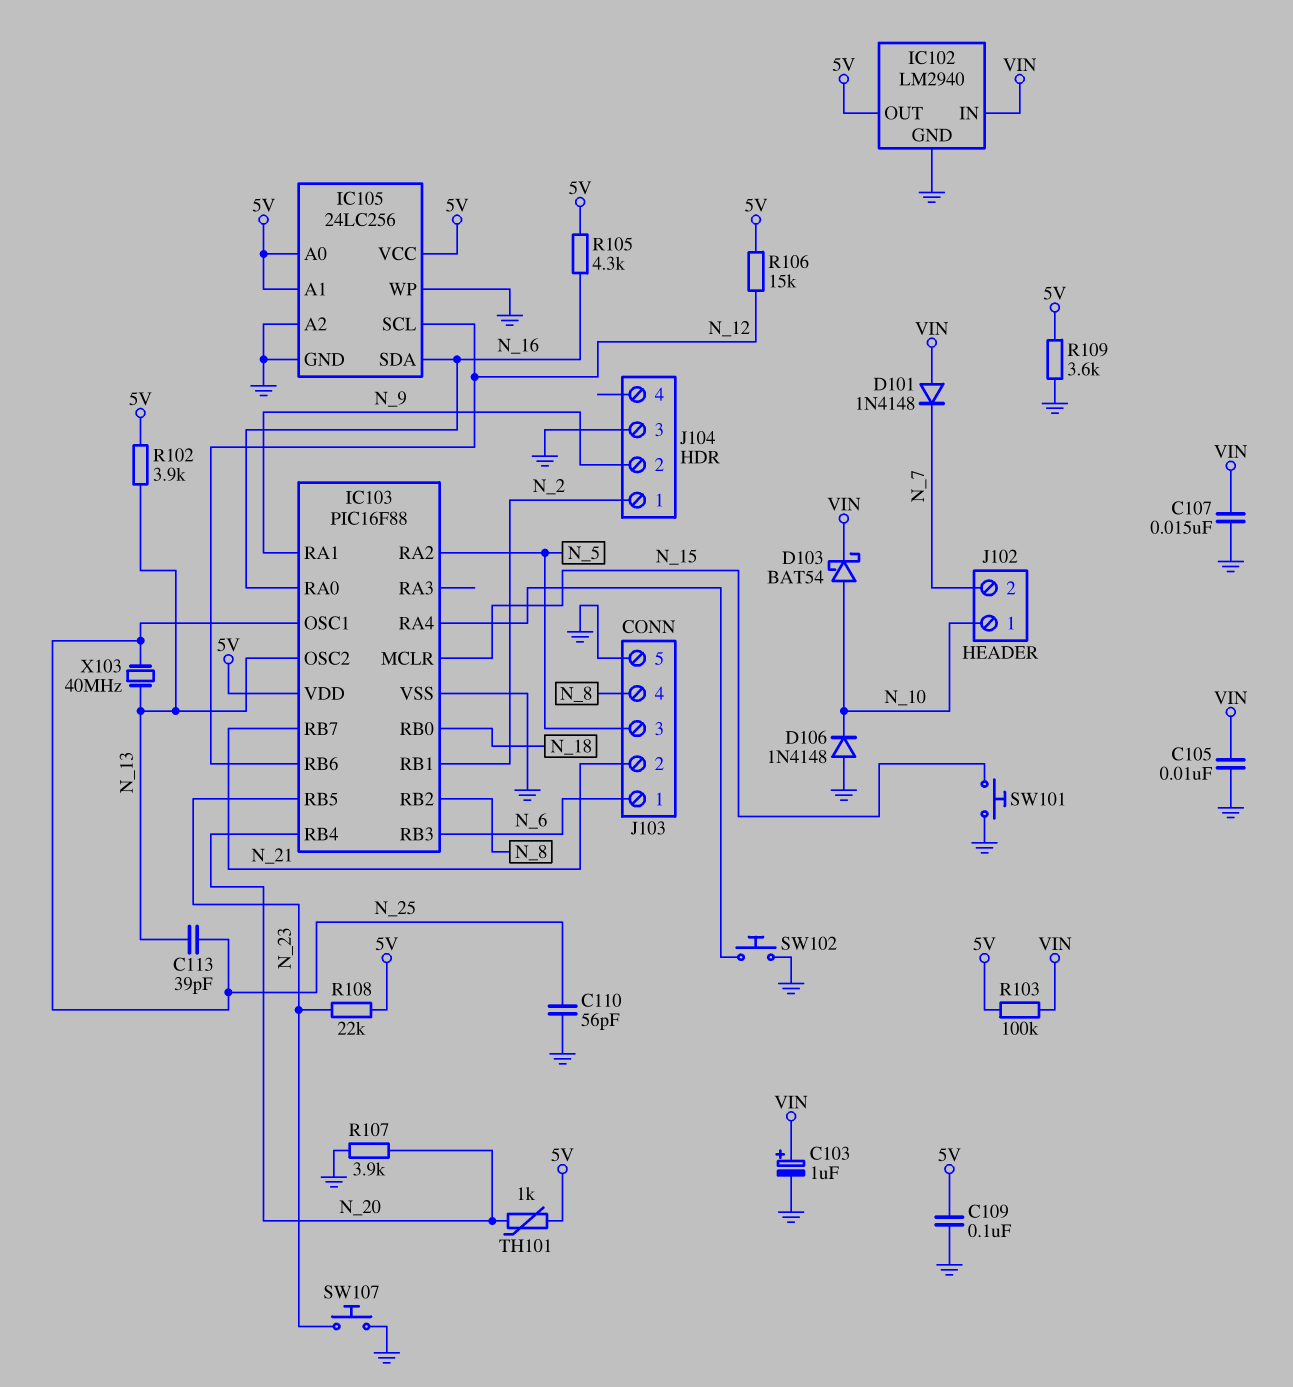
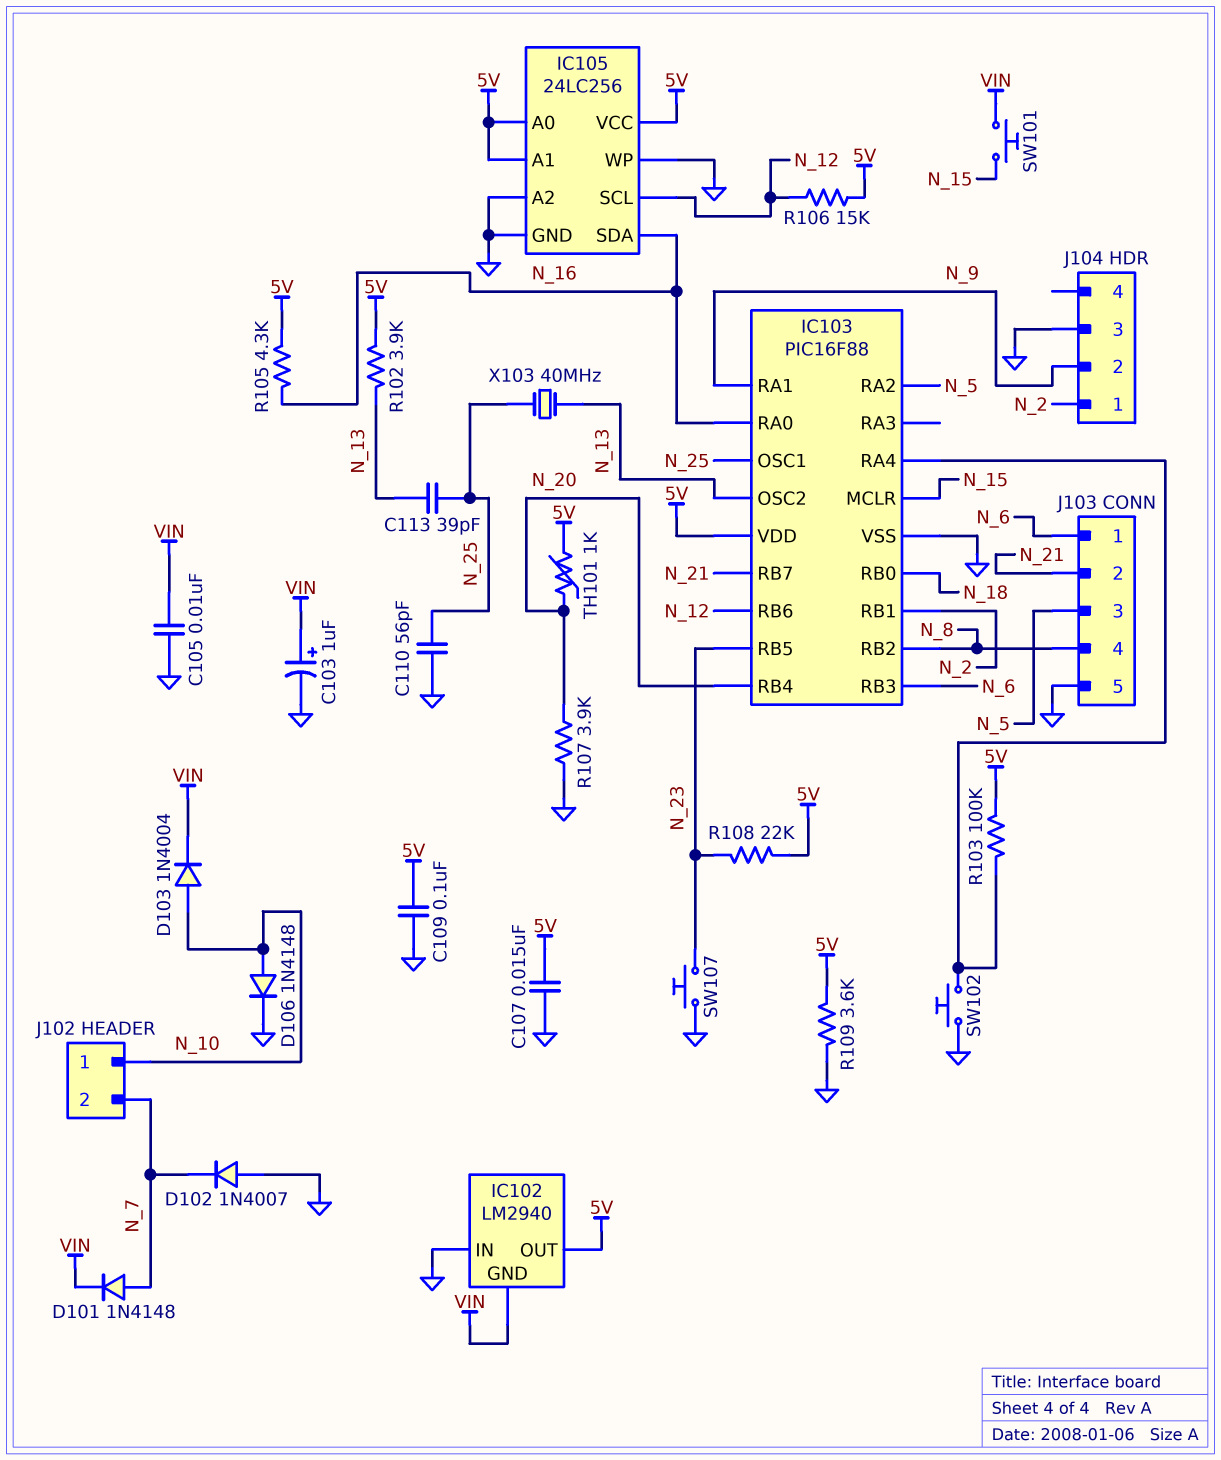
C107: 15nF (GND, VIN) -> 15nF (5V, GND)
D101: diode 1N4148 (A VIN, K N_7) -> diode 1N4148 (A N_7, K VIN)
D102: none -> diode 1N4007 (A GND, K N_7)
D103: schottky BAT54 (A N_10, K VIN) -> diode 1N4004 (A N_10, K VIN)
D106: diode 1N4148 (A GND, K N_10) -> diode 1N4148 (A N_10, K GND)
IC102 pin GND: GND -> VIN
IC102 pin IN: VIN -> GND
R103: 100k (5V, VIN) -> 100k (5V, IC103/RA4)
SW101: button (GND, N_15) -> button (N_15, VIN)

